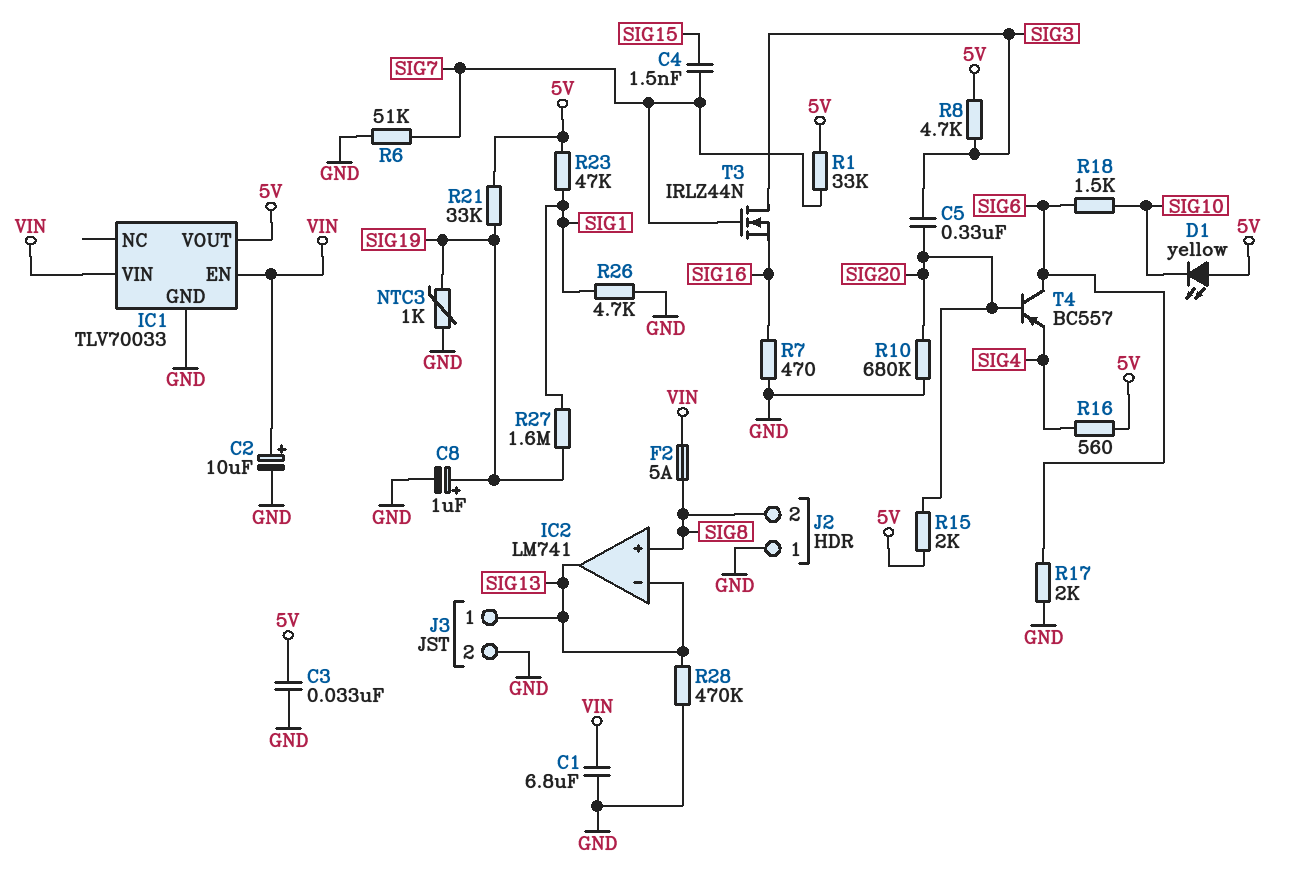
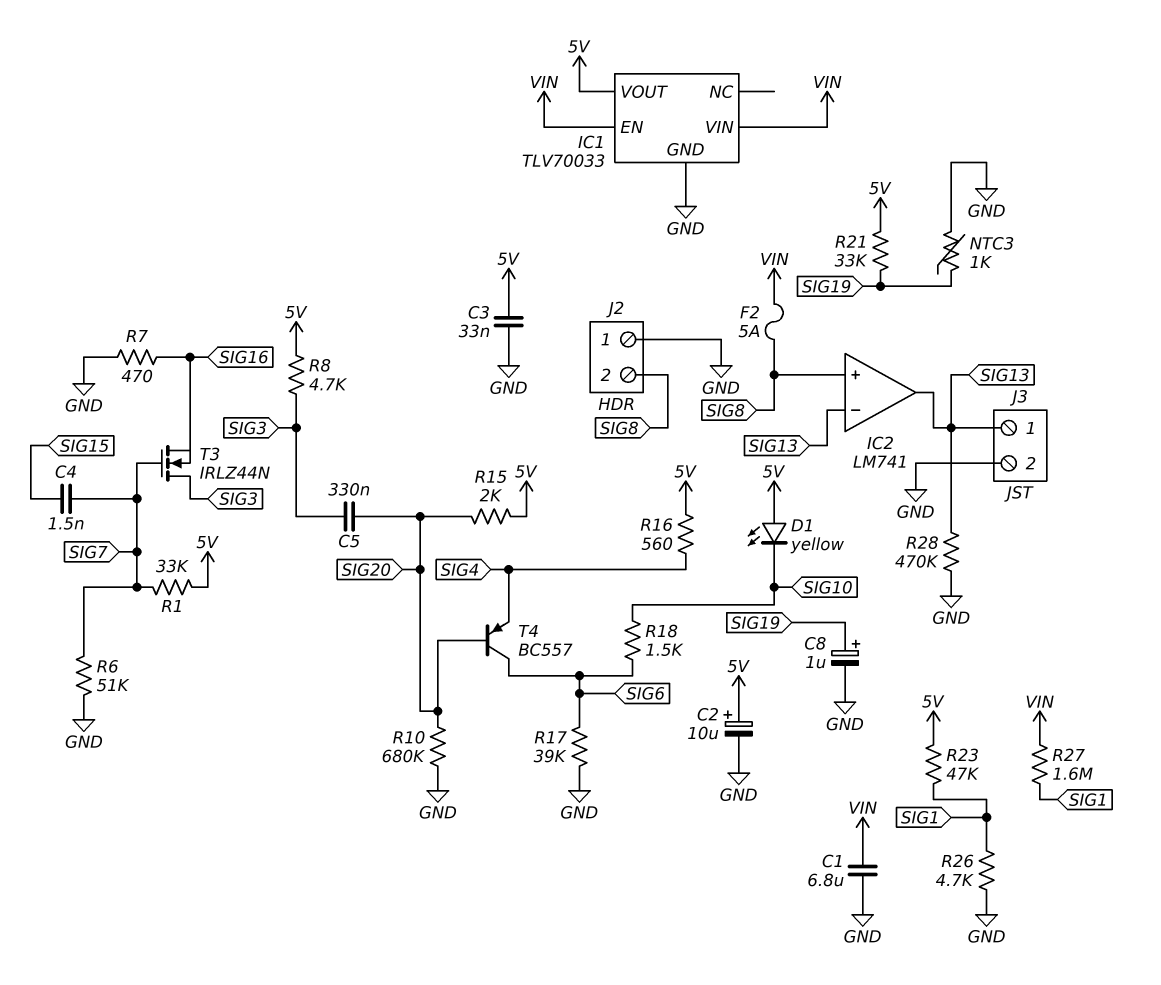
C2: 10uF (plus VIN, minus GND) -> 10uF (plus 5V, minus GND)
R17: 2k (GND, SIG6) -> 39k (GND, SIG6)
R27: 1.6M (SIG1, SIG19) -> 1.6M (SIG1, VIN)

